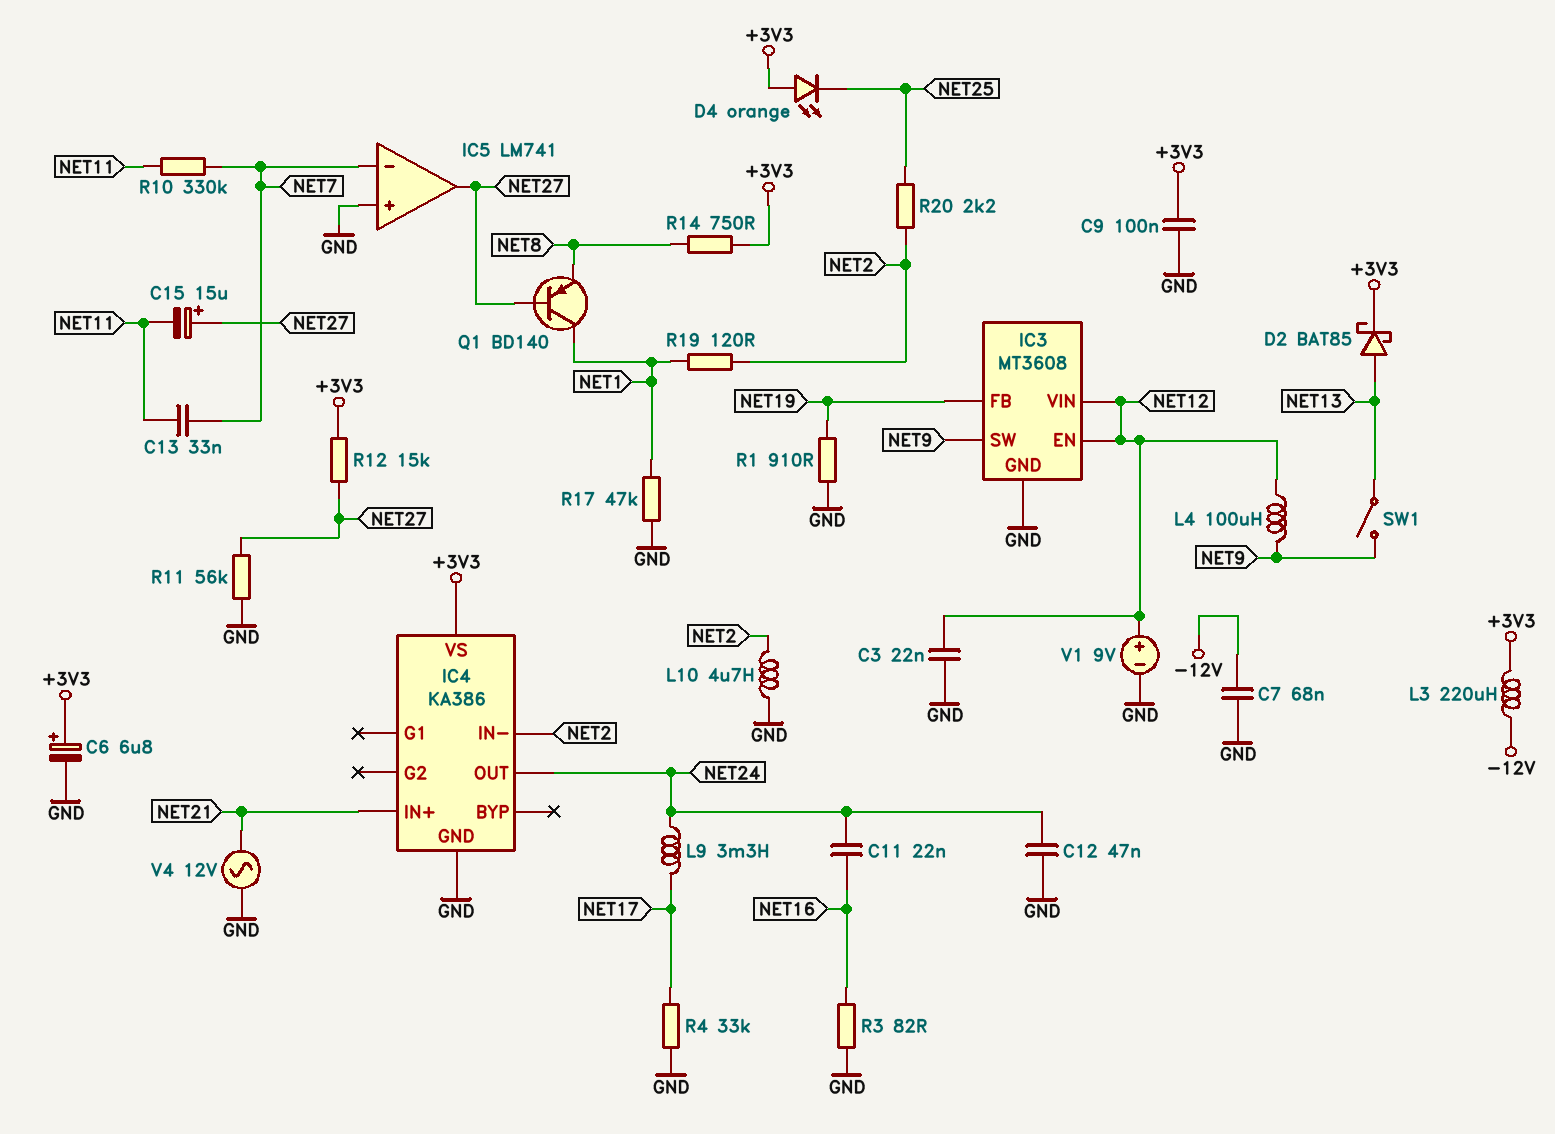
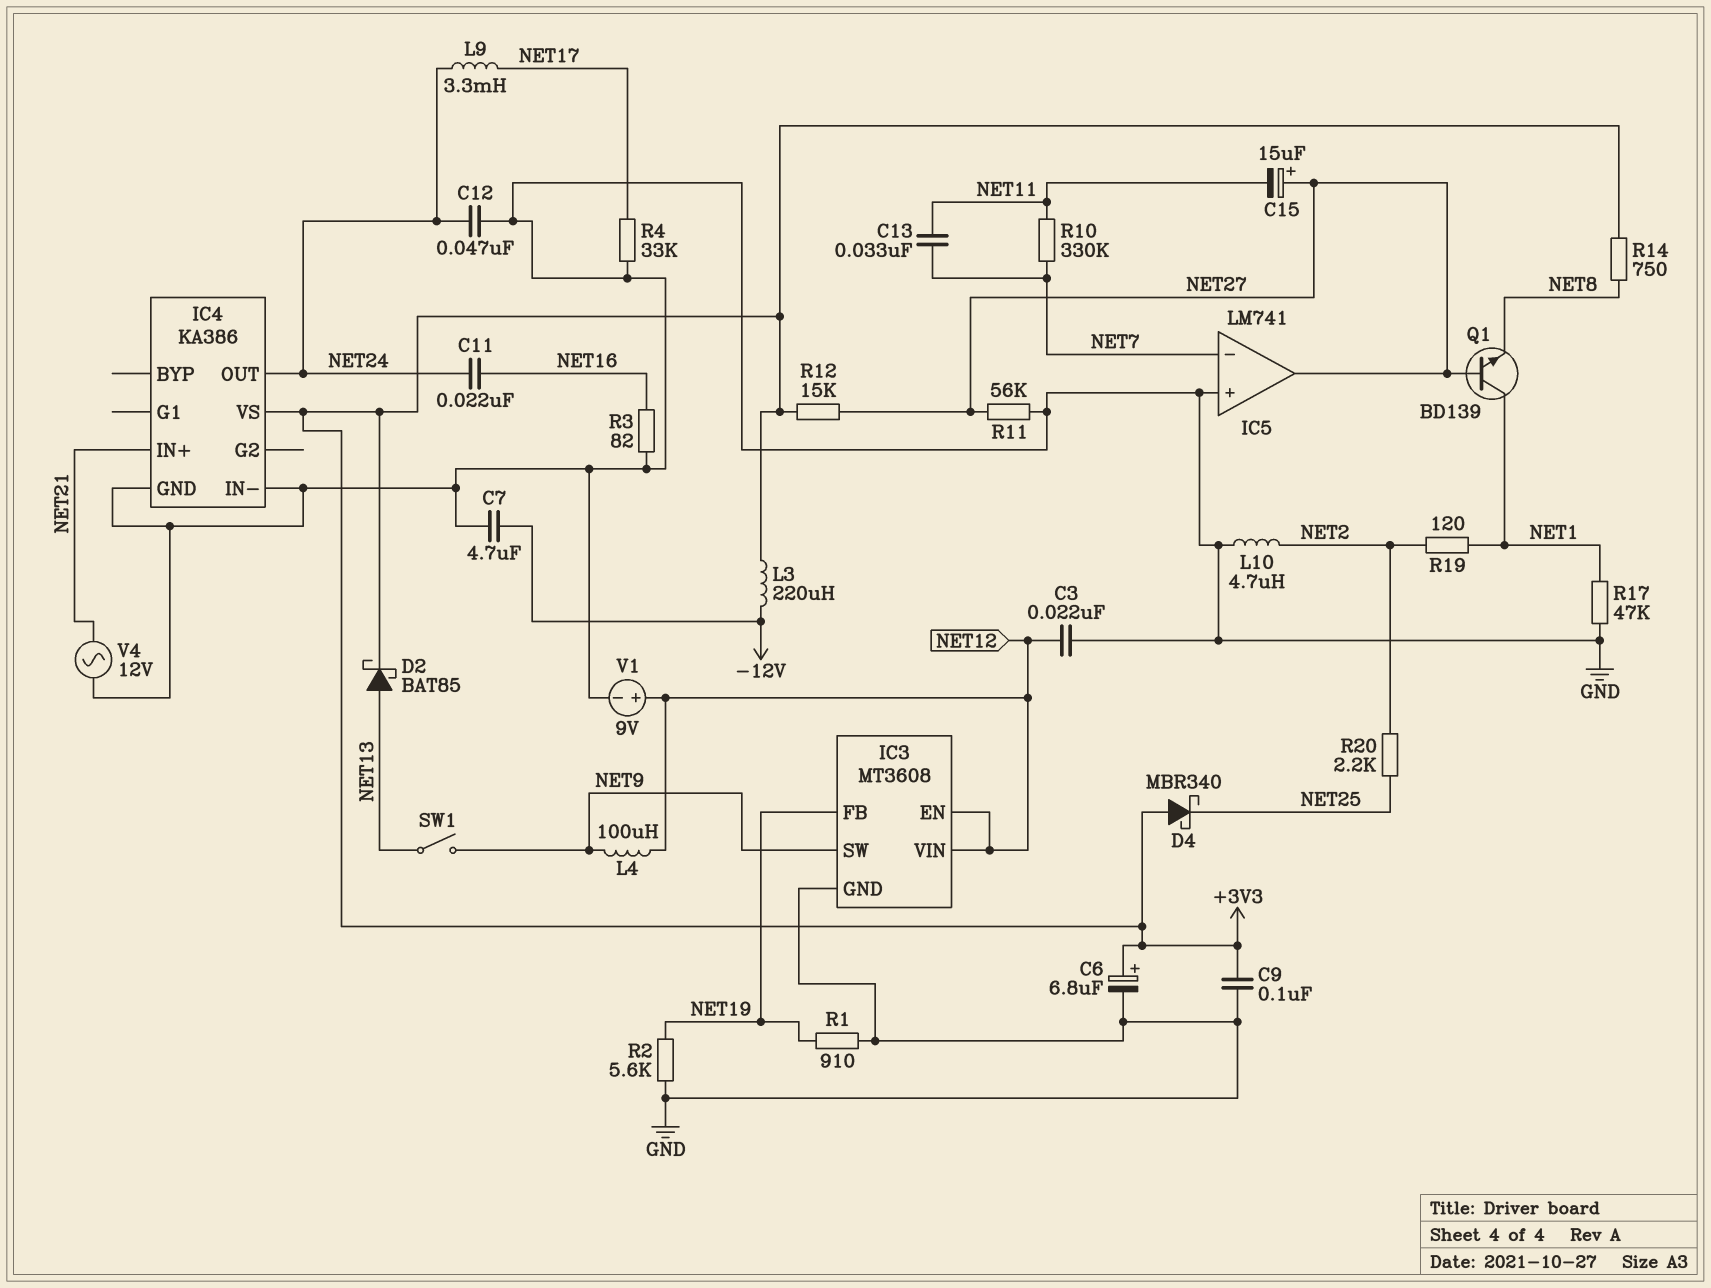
C7: 68nF (-12V, GND) -> 4.7uF (-12V, GND)
D4: LED orange (A +3V3, K NET25) -> schottky MBR340 (A +3V3, K NET25)
IC4 pin IN-: NET2 -> GND
Q1: PNP BD140 (B NET27, C NET1, E NET8) -> NPN BD139 (B NET27, C NET1, E NET8)
R2: none -> 5.6k (GND, NET19)

